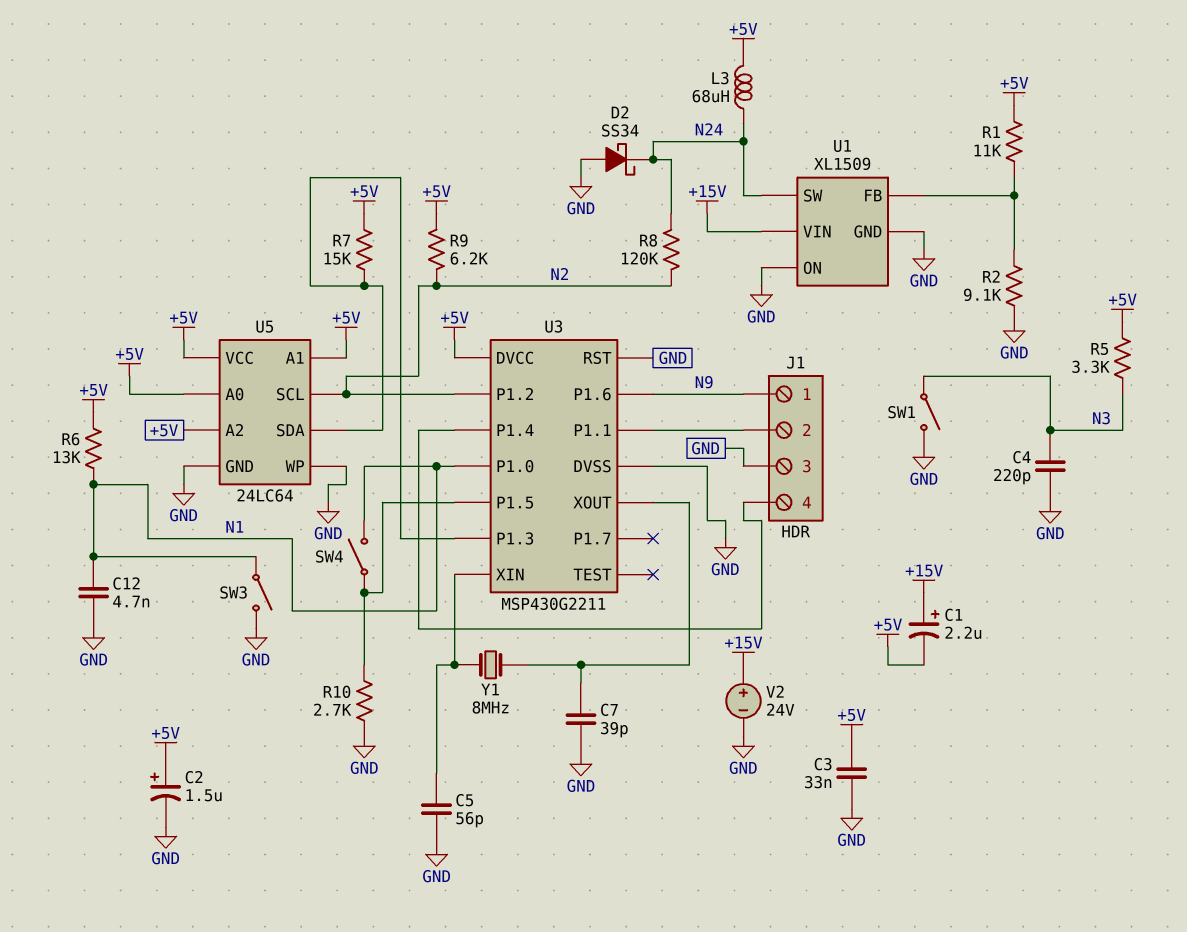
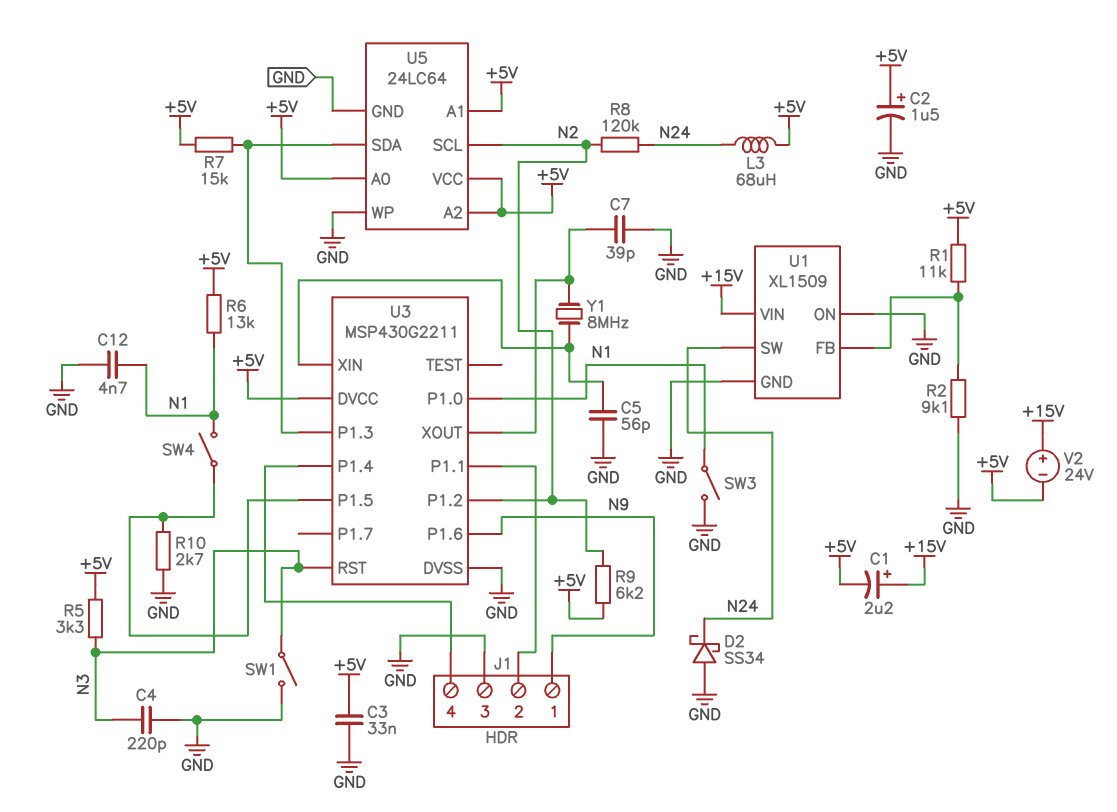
U3 pin RST: GND -> N3
V2: 24V (plus +15V, minus GND) -> 24V (plus +15V, minus +5V)

